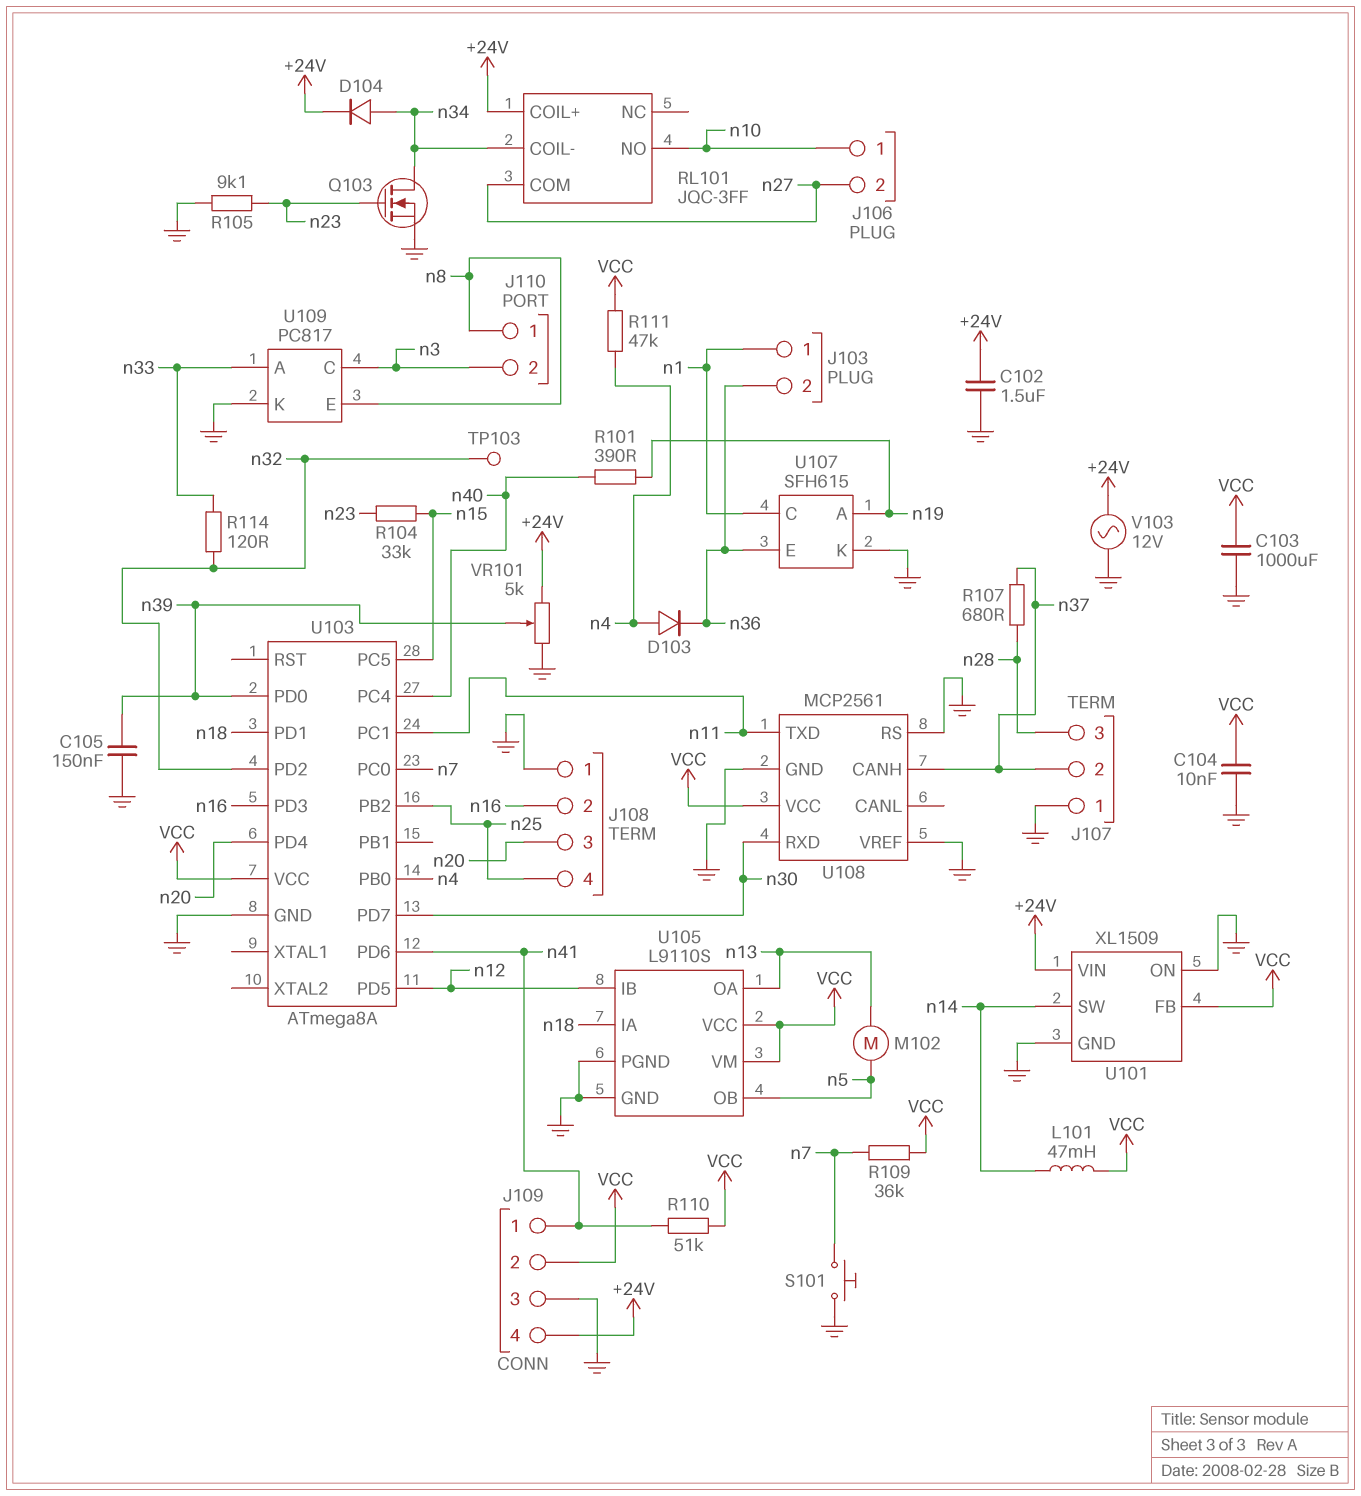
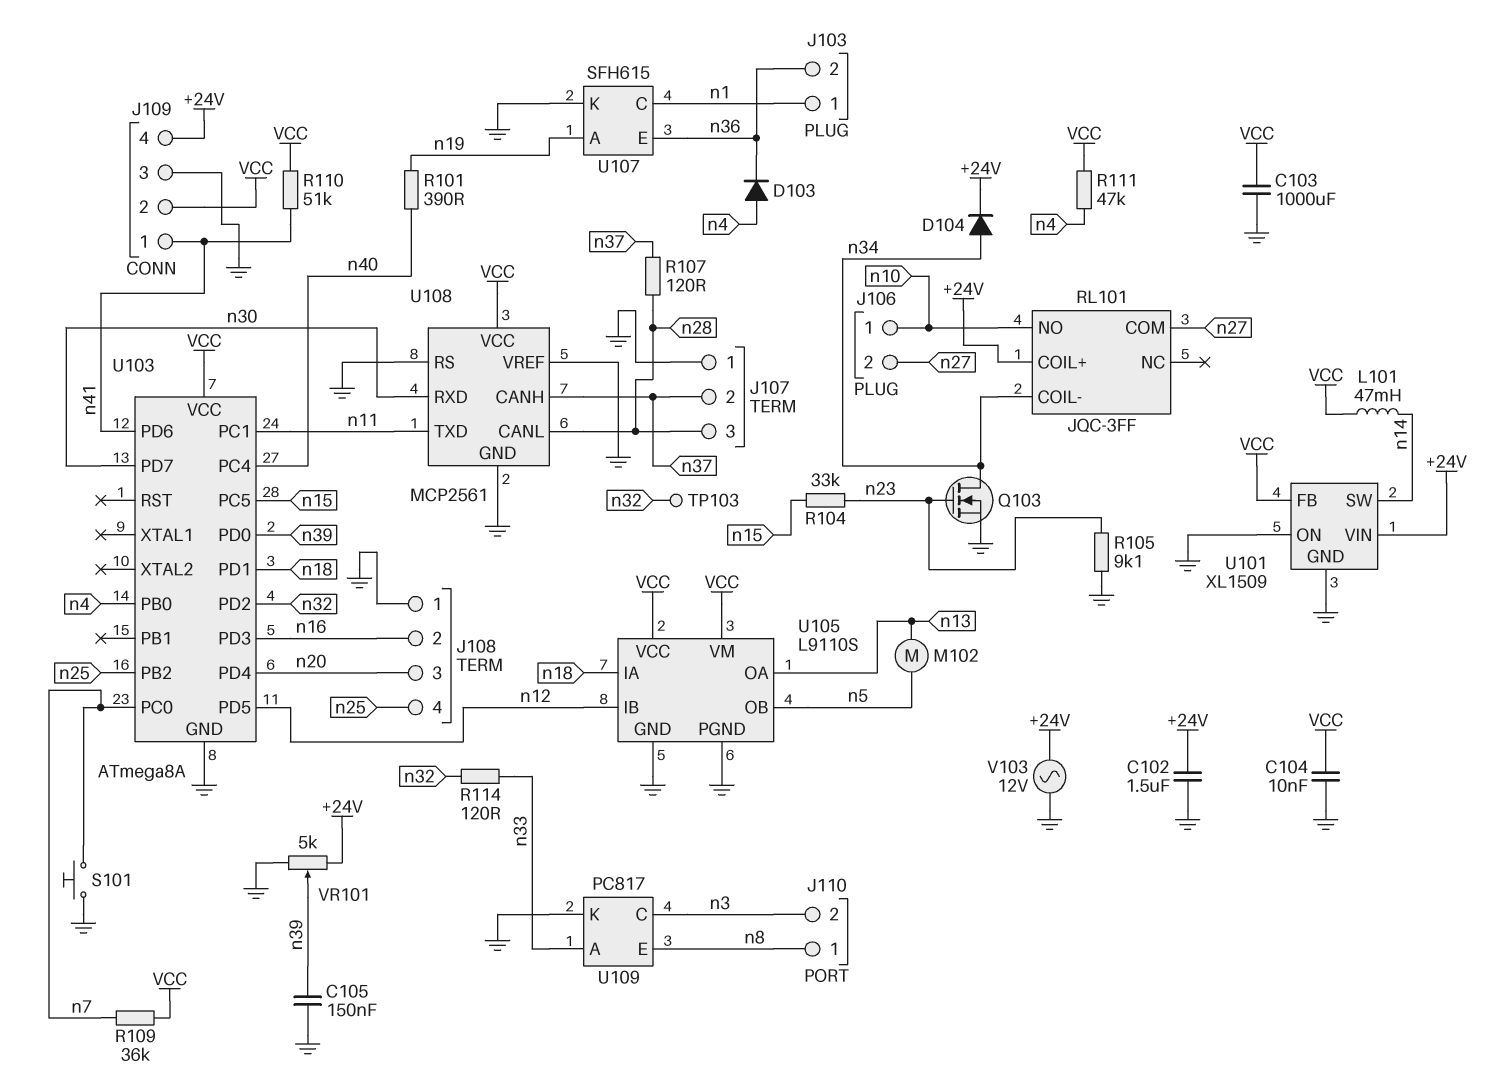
R107: 680 (n28, n37) -> 120 (n28, n37)
U108 pin CANL: none -> n28

